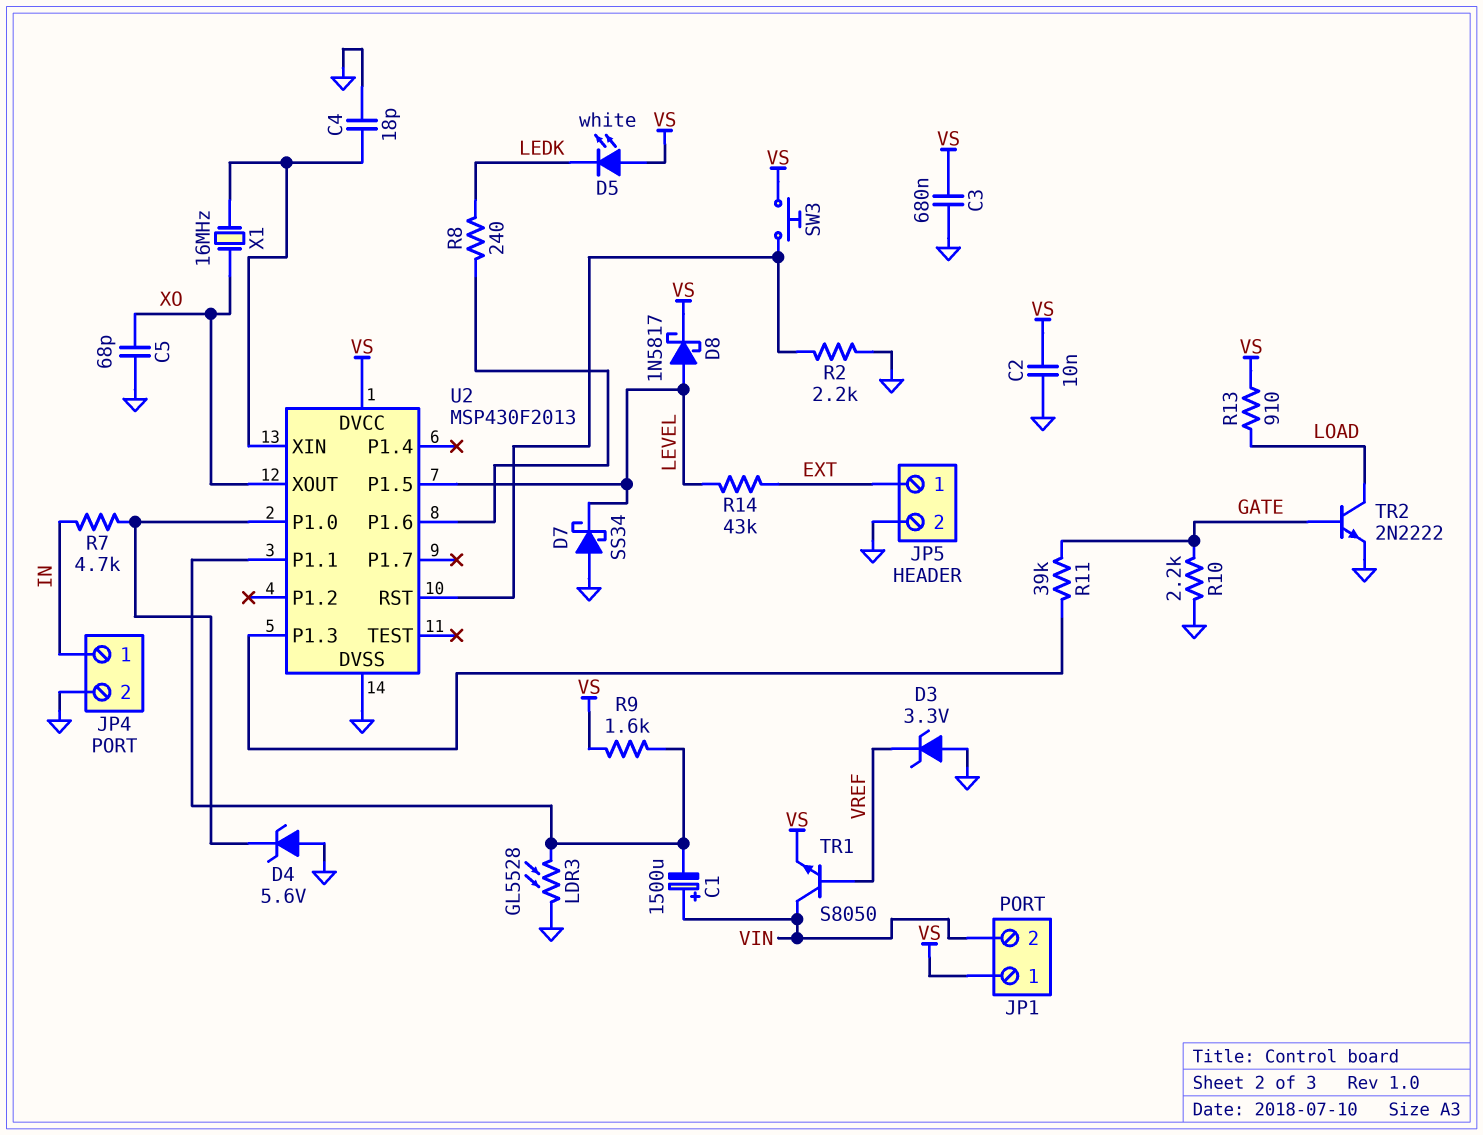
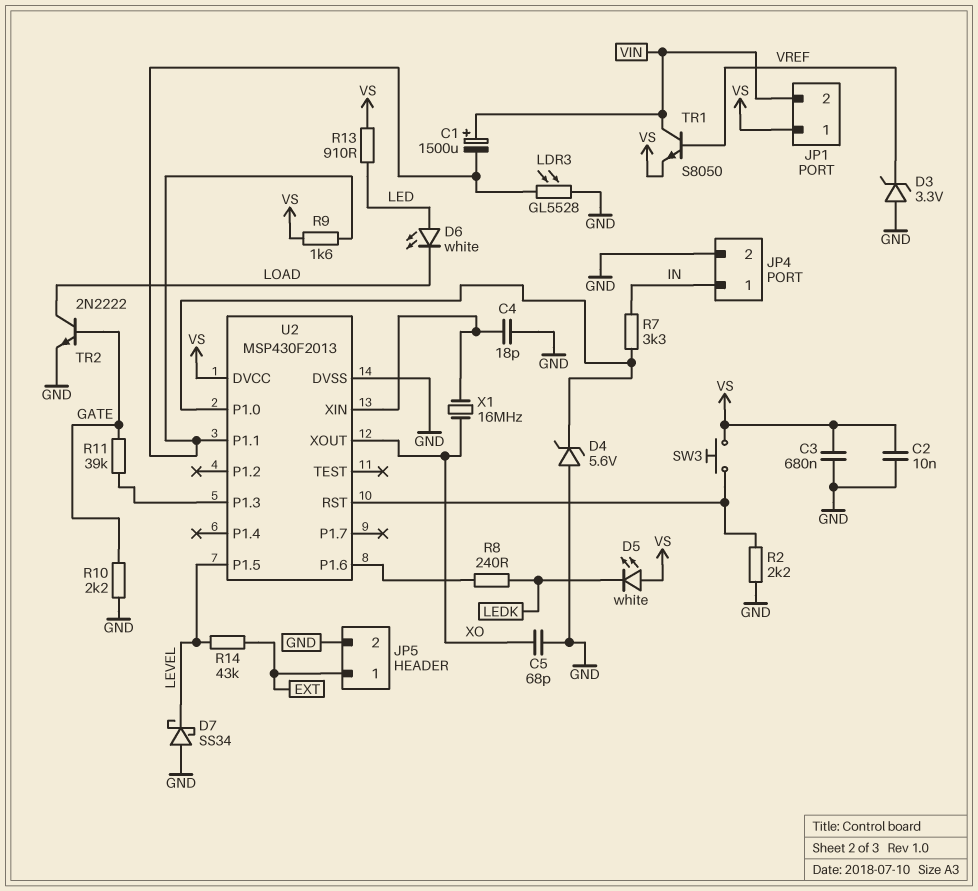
D6: none -> LED white (A LED, K LOAD)
D8: schottky 1N5817 (A LEVEL, K VS) -> none
R7: 4.7k (IN, U2/P1.0) -> 3.3k (IN, U2/P1.0)
R13: 910 (LOAD, VS) -> 910 (LED, VS)

